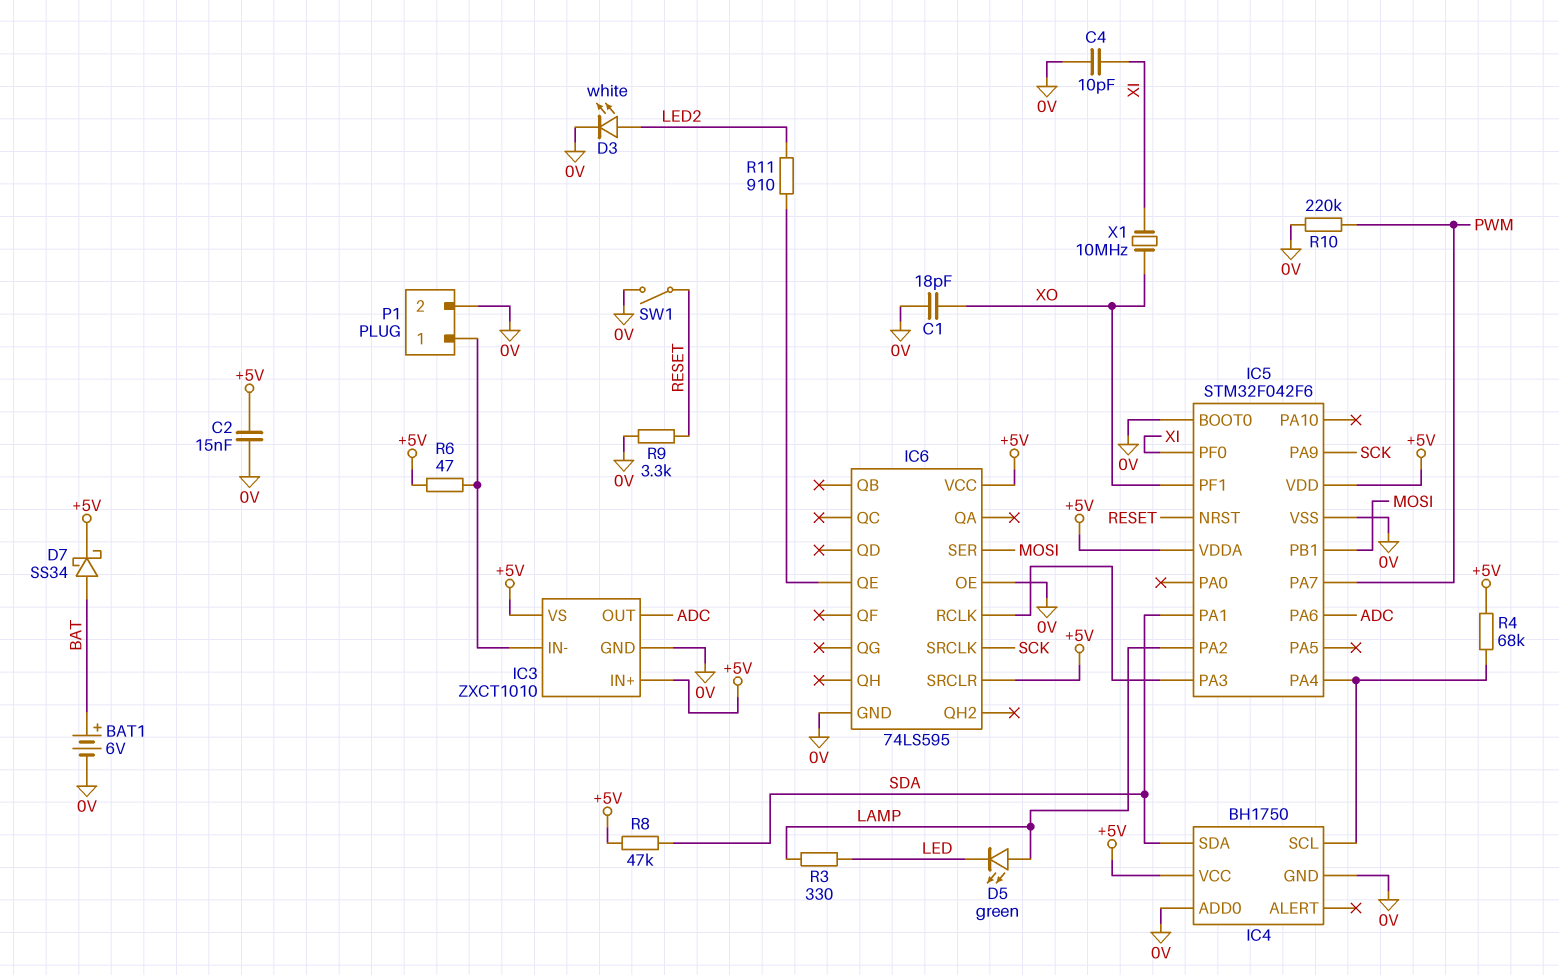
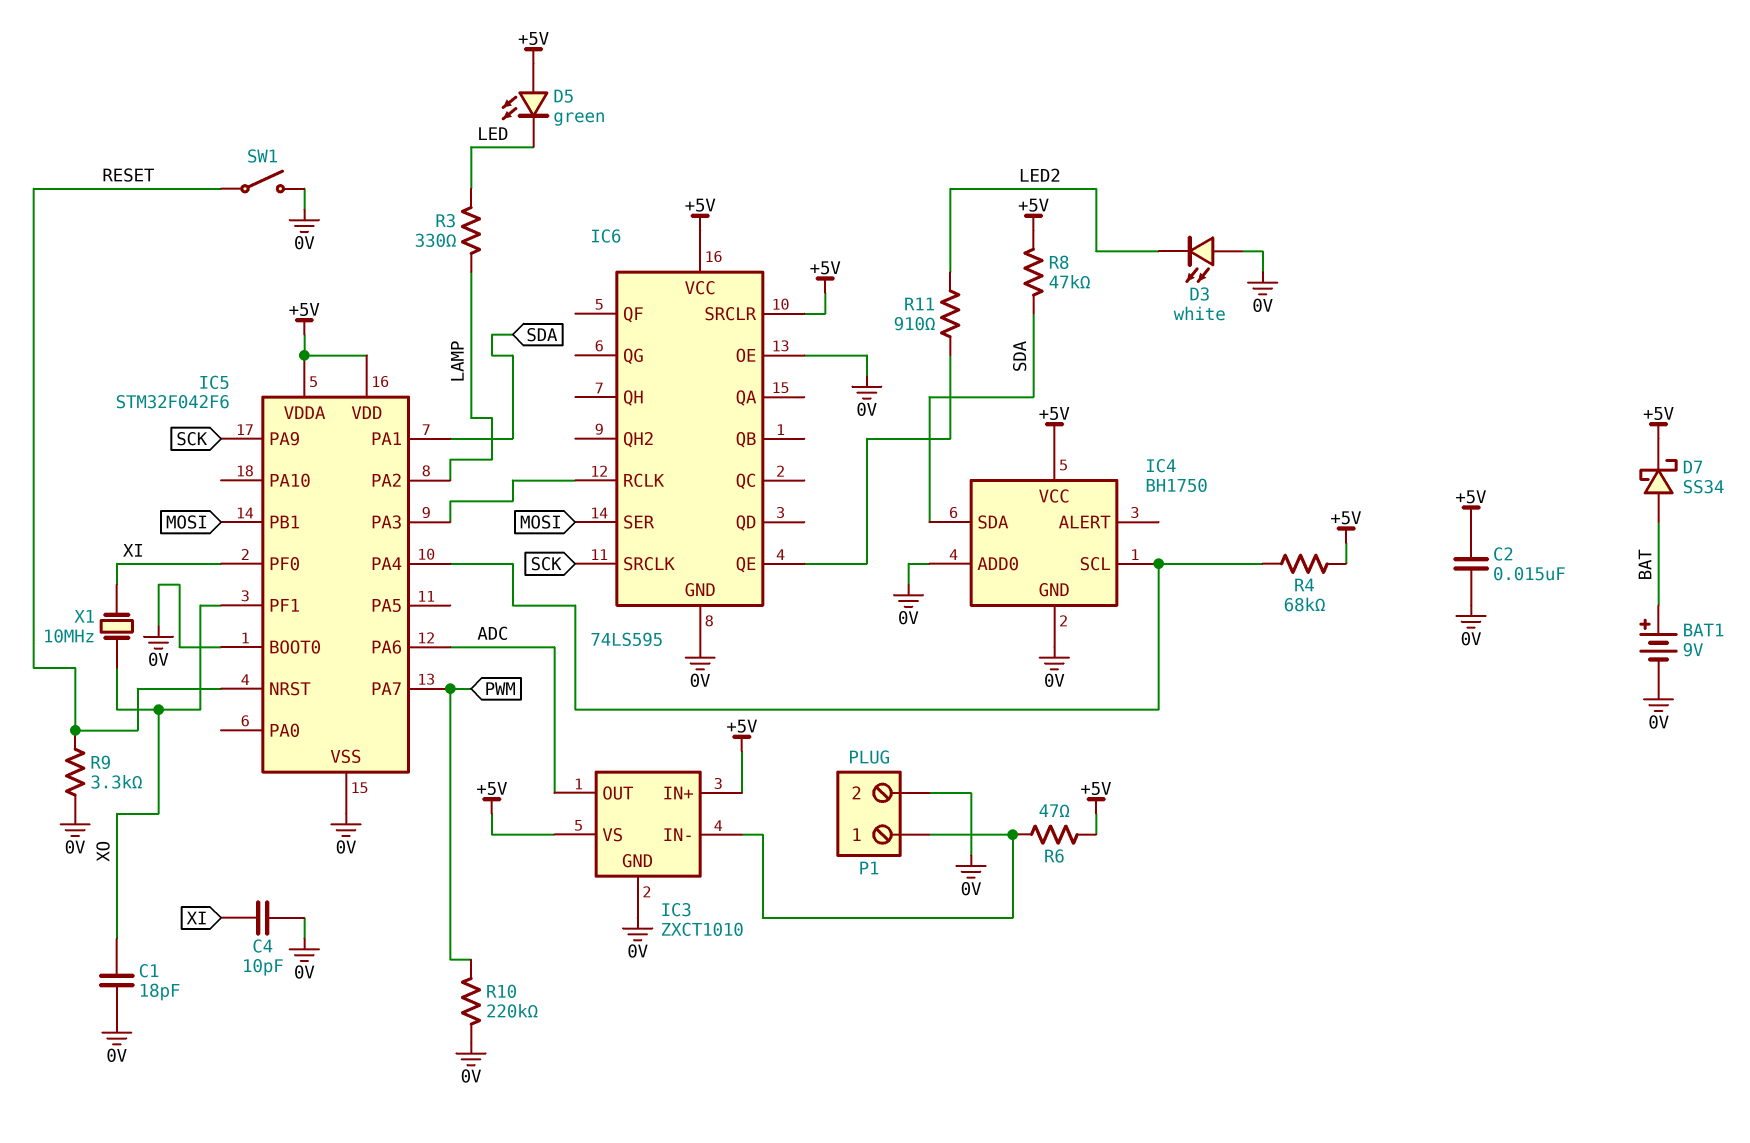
BAT1: 6V (plus BAT, minus 0V) -> 9V (plus BAT, minus 0V)
D3: LED white (A LED2, K 0V) -> LED white (A 0V, K LED2)
D5: LED green (A LAMP, K LED) -> LED green (A +5V, K LED)

